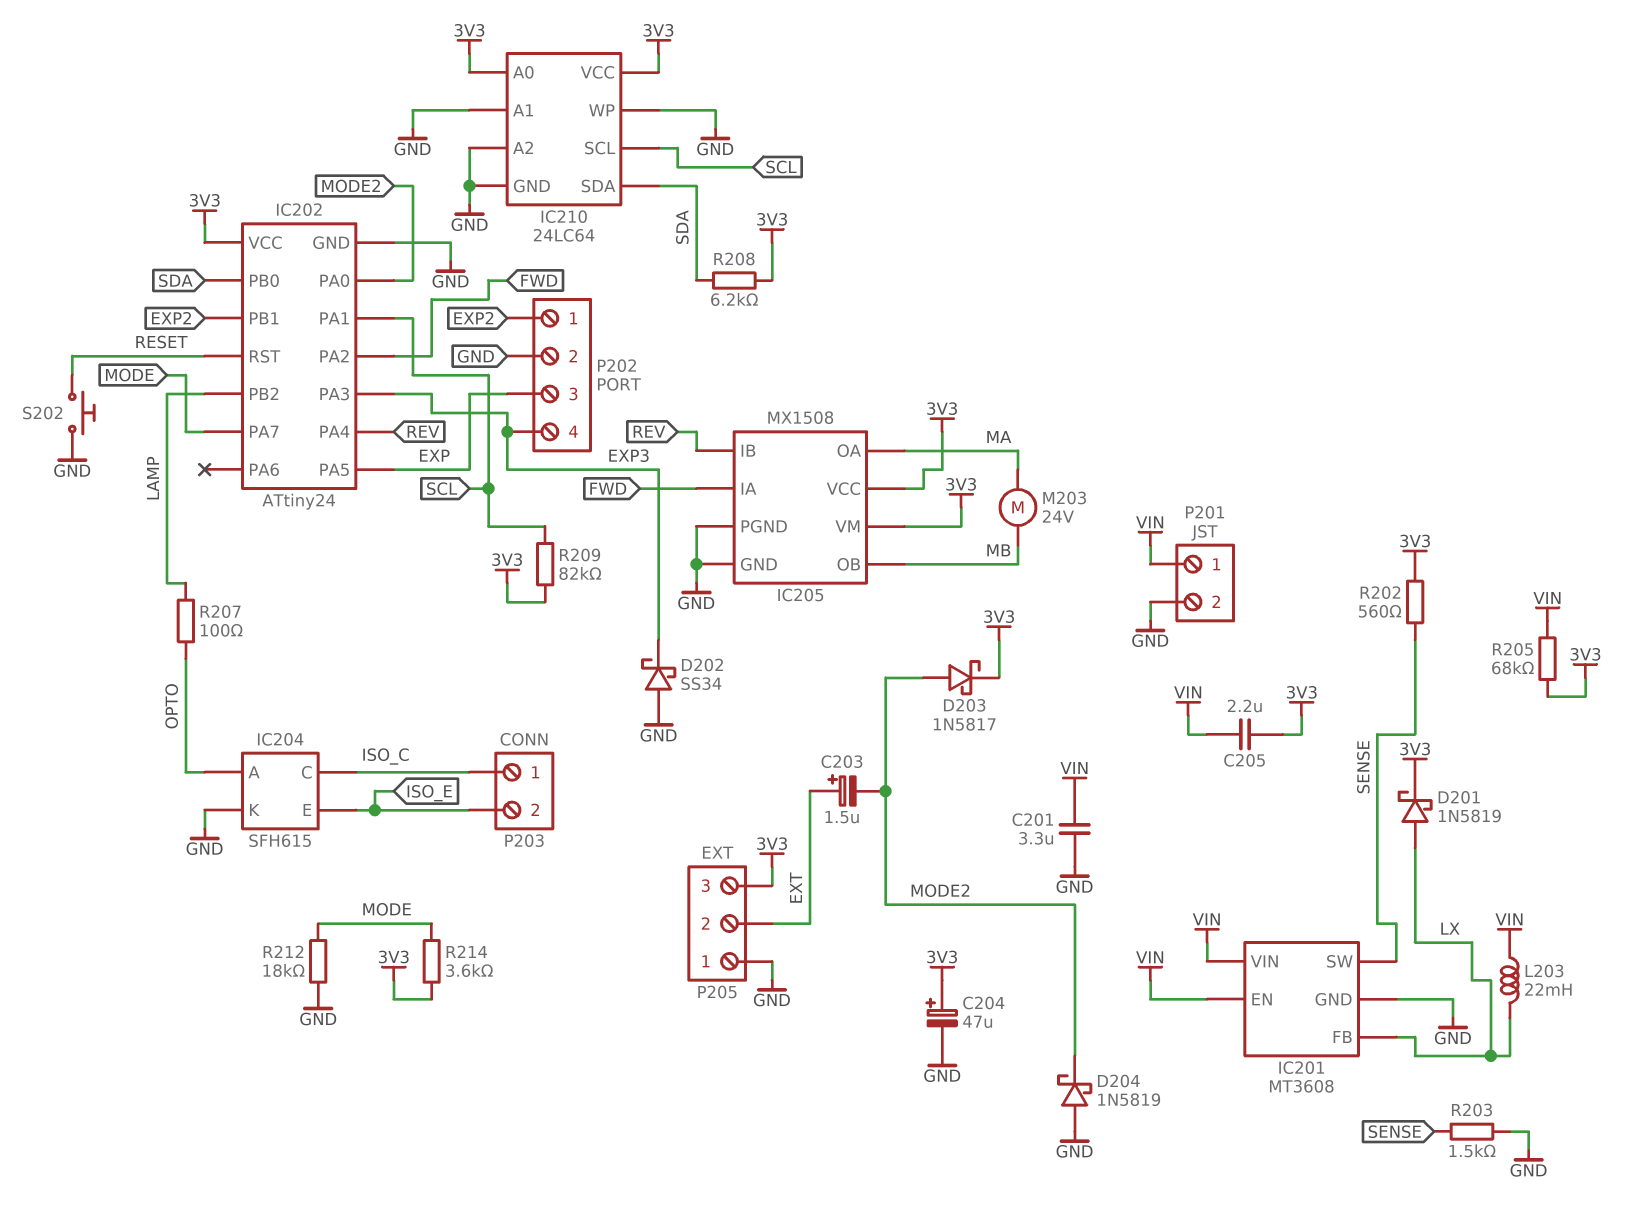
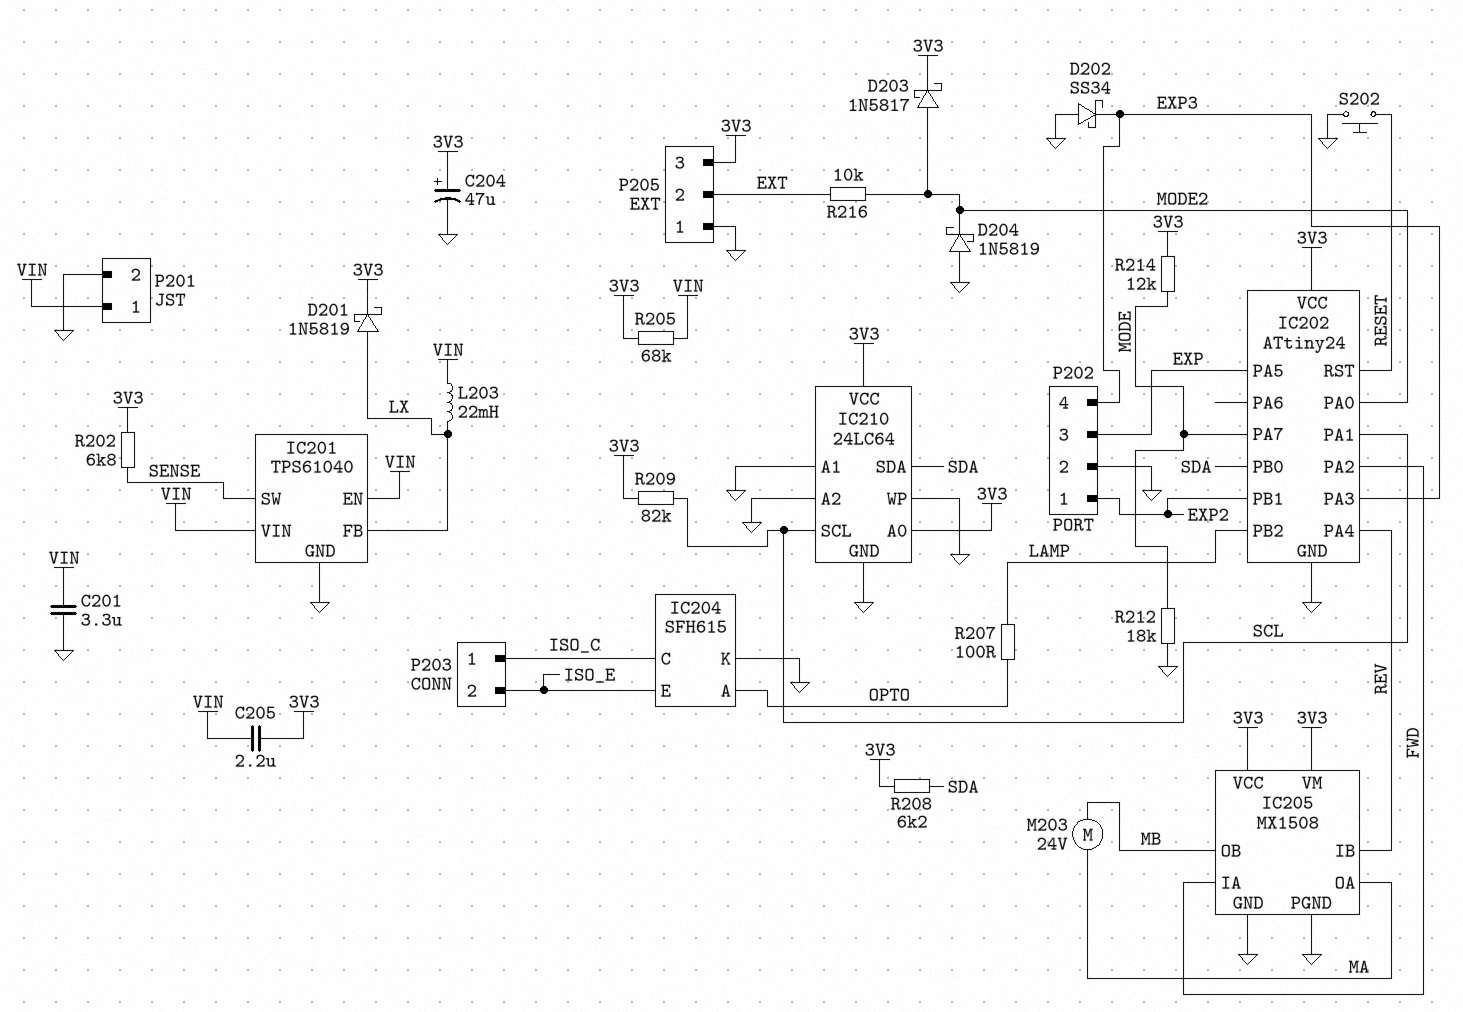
C203: 1.5uF (plus EXT, minus MODE2) -> none
IC201: MT3608 -> TPS61040
R202: 560 (3V3, SENSE) -> 6.8k (3V3, SENSE)
R203: 1.5k (GND, SENSE) -> none
R214: 3.6k (3V3, MODE) -> 12k (3V3, MODE)
R216: none -> 10k (EXT, MODE2)

